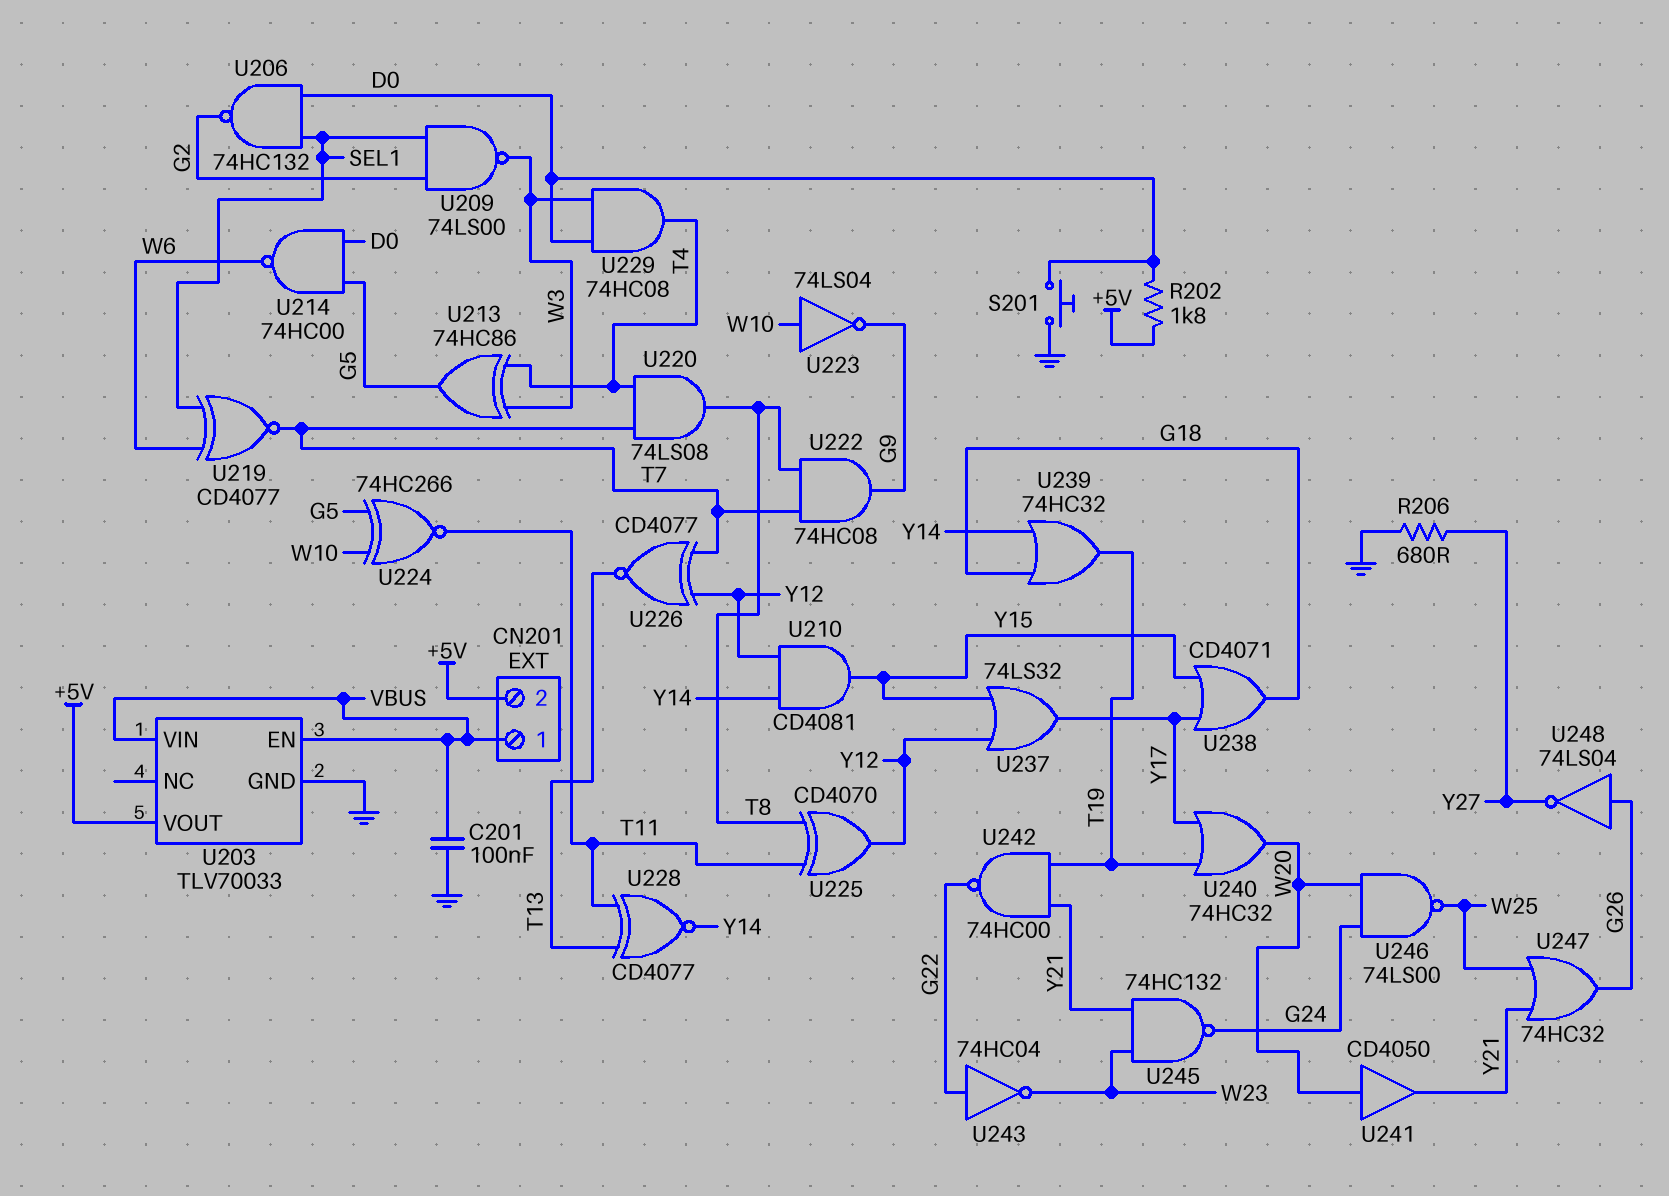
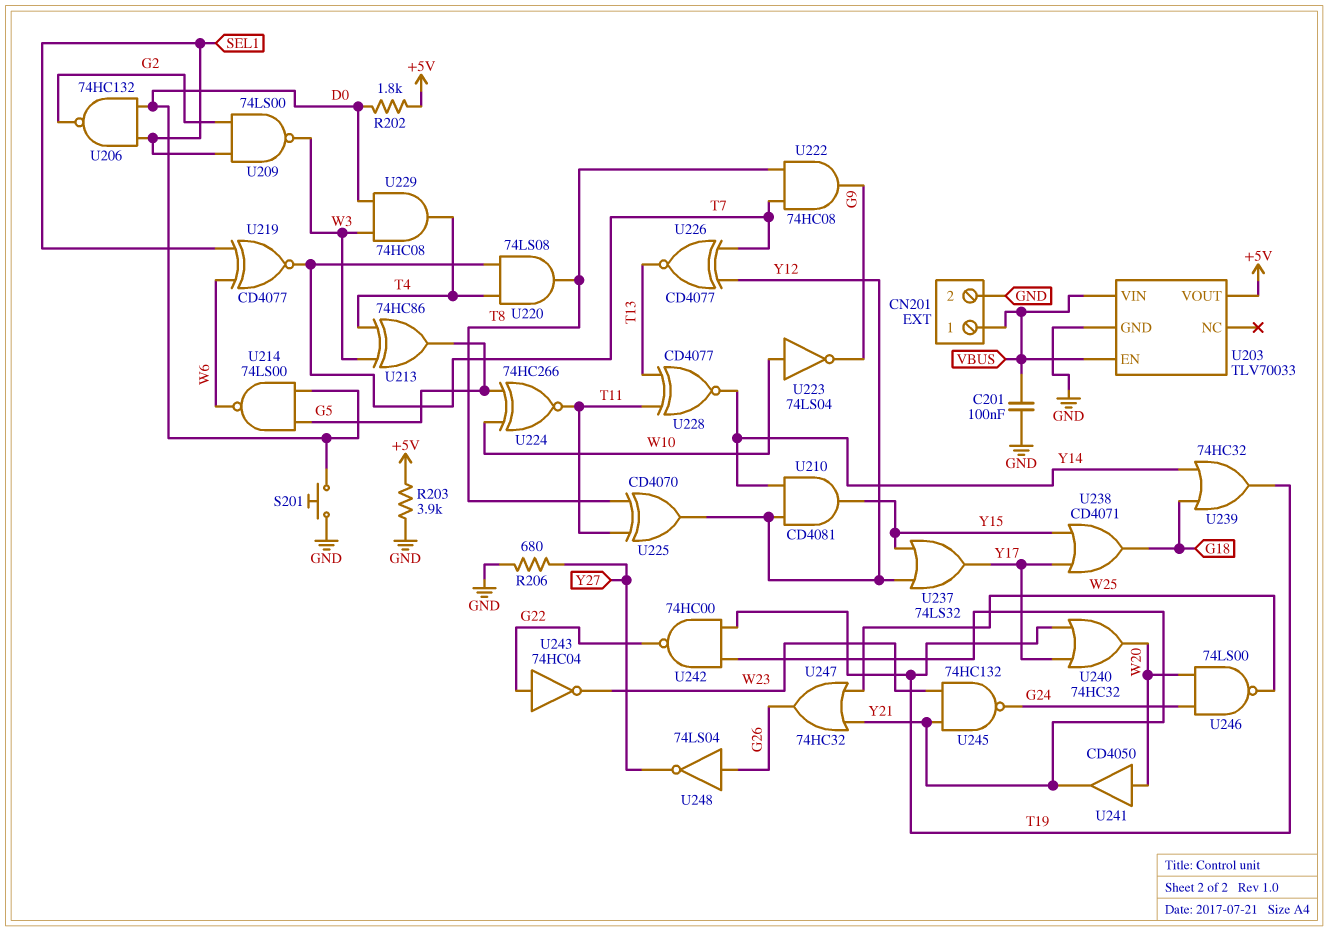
CN201 pin 2: +5V -> GND
R203: none -> 3.9k (+5V, GND)
U214: NAND 74HC00 (in D0, in G5, out W6) -> NAND 74LS00 (in D0, in G5, out W6)

